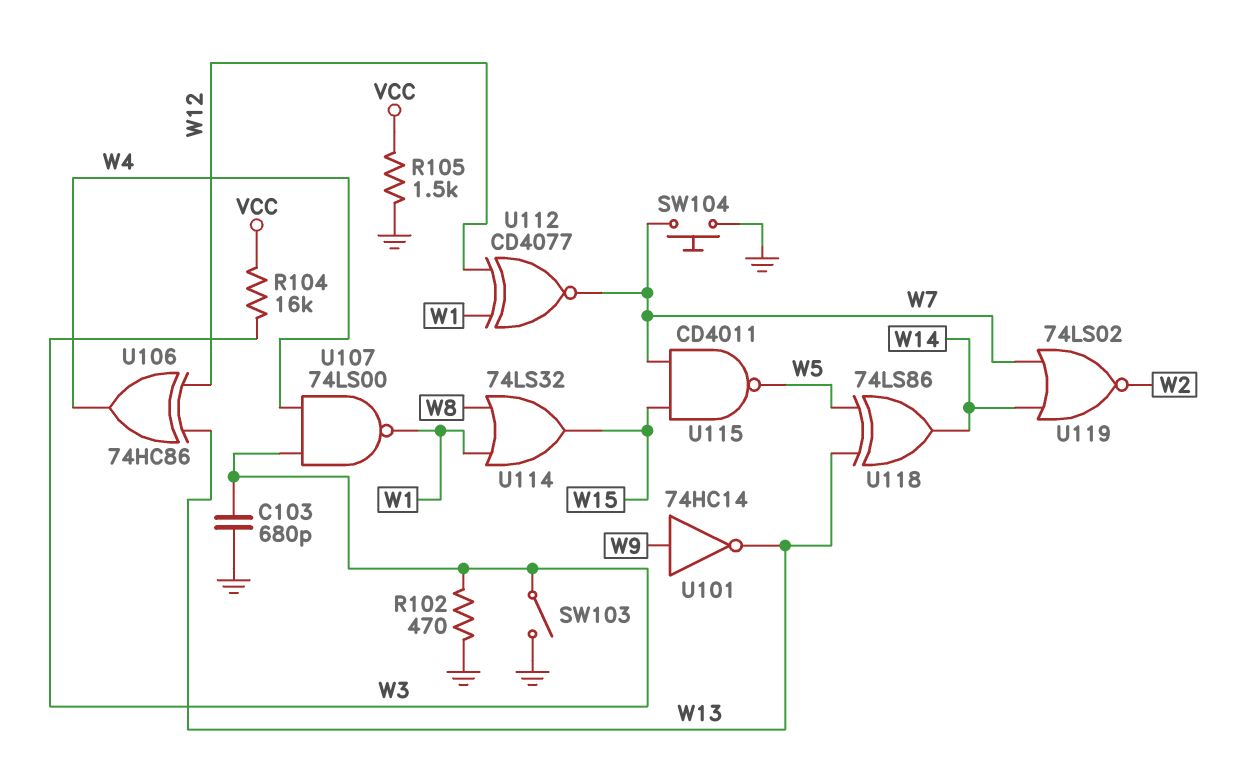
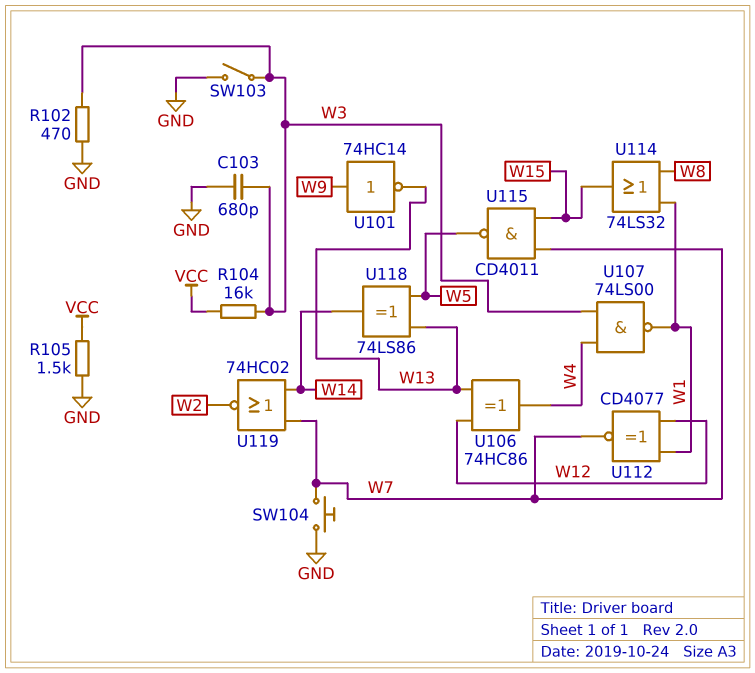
U119: NOR 74LS02 (in W7, in W14, out W2) -> NOR 74HC02 (in W7, in W14, out W2)

